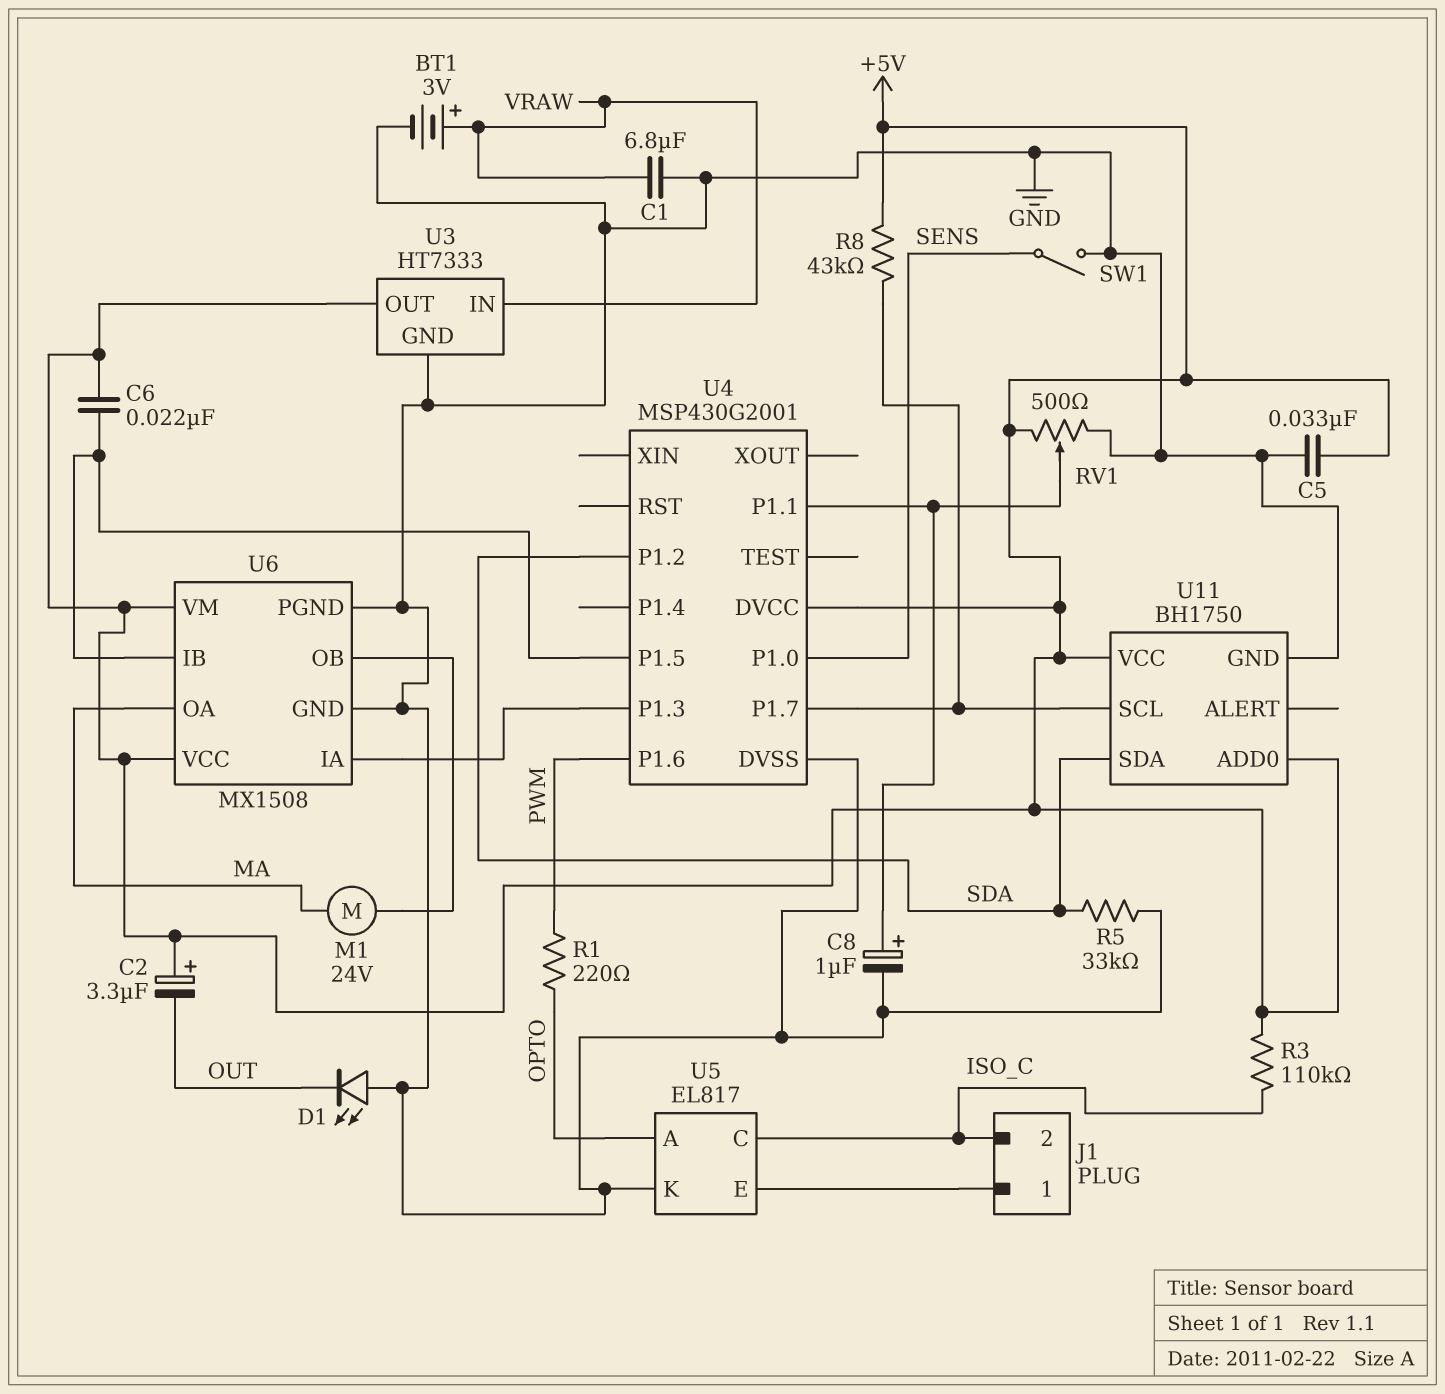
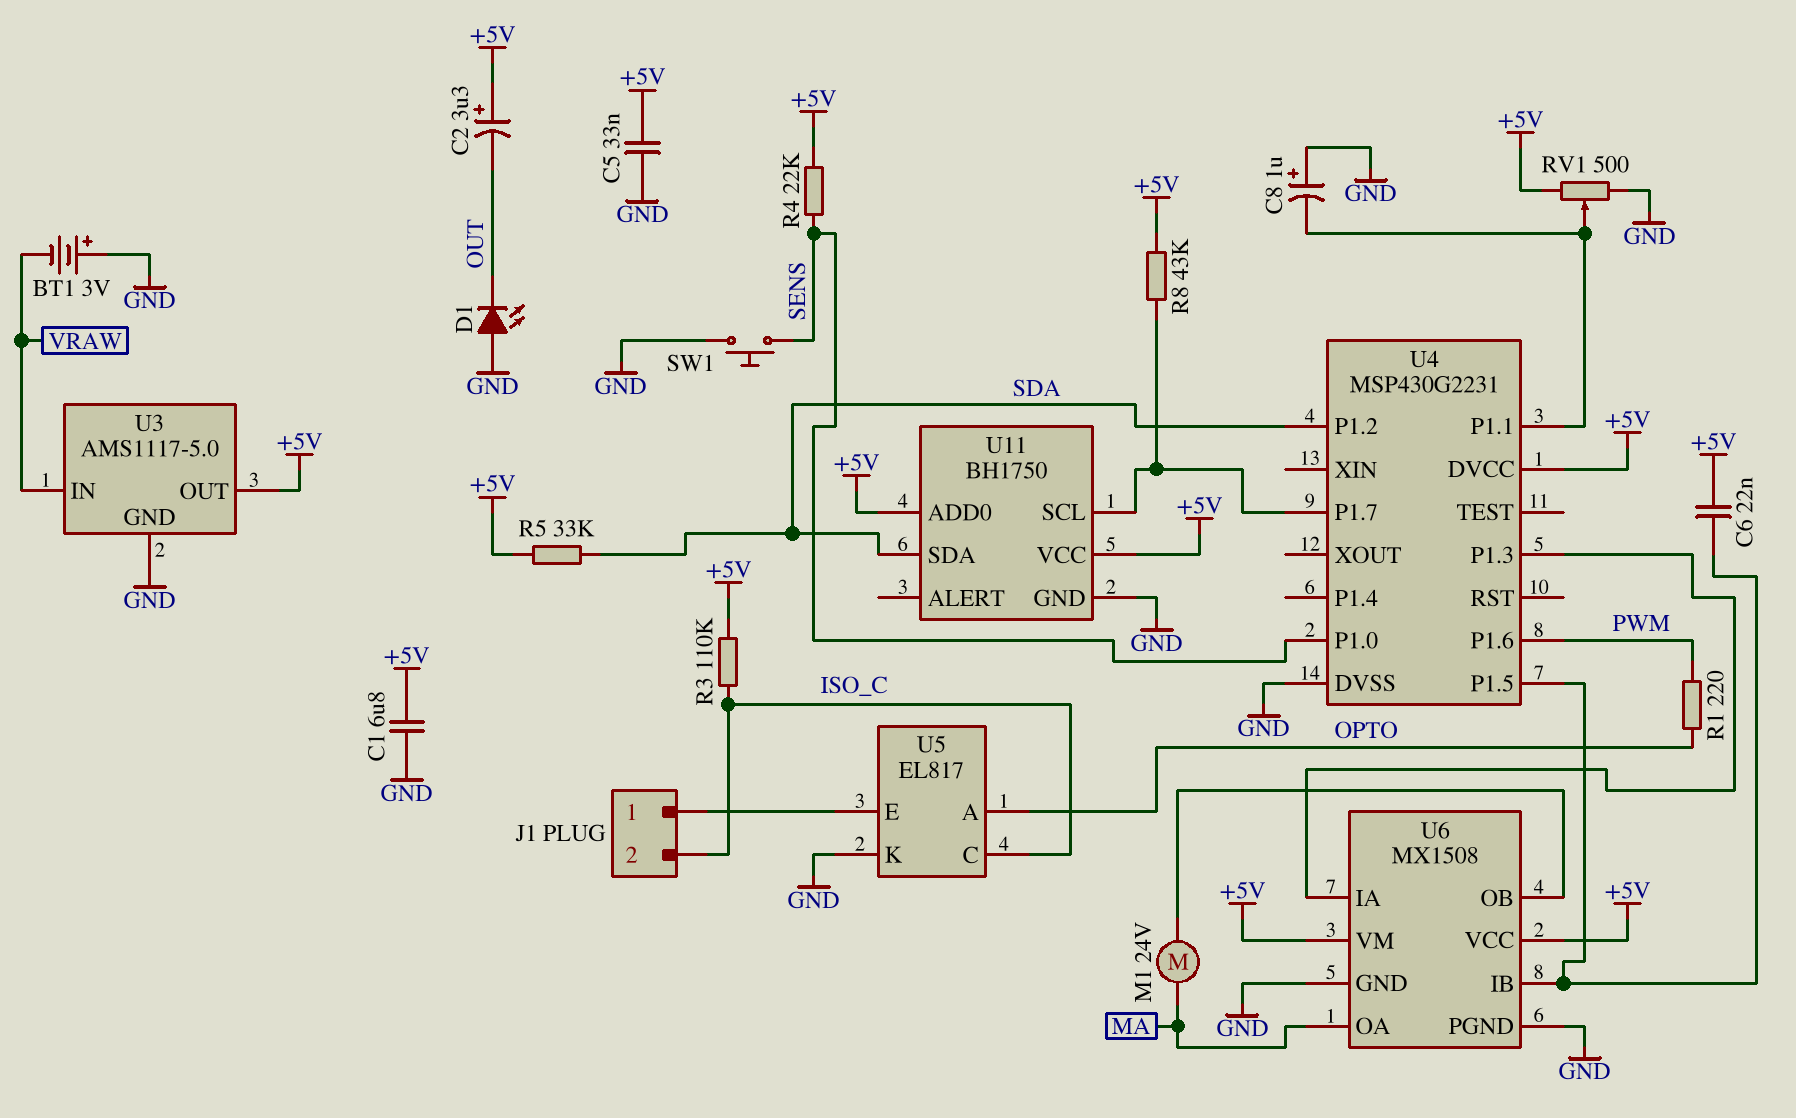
BT1: 3V (plus VRAW, minus GND) -> 3V (plus GND, minus VRAW)
C1: 6.8uF (GND, VRAW) -> 6.8uF (+5V, GND)
C8: 1uF (plus U4/P1.1, minus GND) -> 1uF (plus GND, minus U4/P1.1)
R4: none -> 22k (+5V, SENS)
R5: 33k (GND, SDA) -> 33k (+5V, SDA)
SW1: switch (GND, SENS) -> button (GND, SENS)
U3: HT7333 -> AMS1117-5.0
U4: MSP430G2001 -> MSP430G2231

